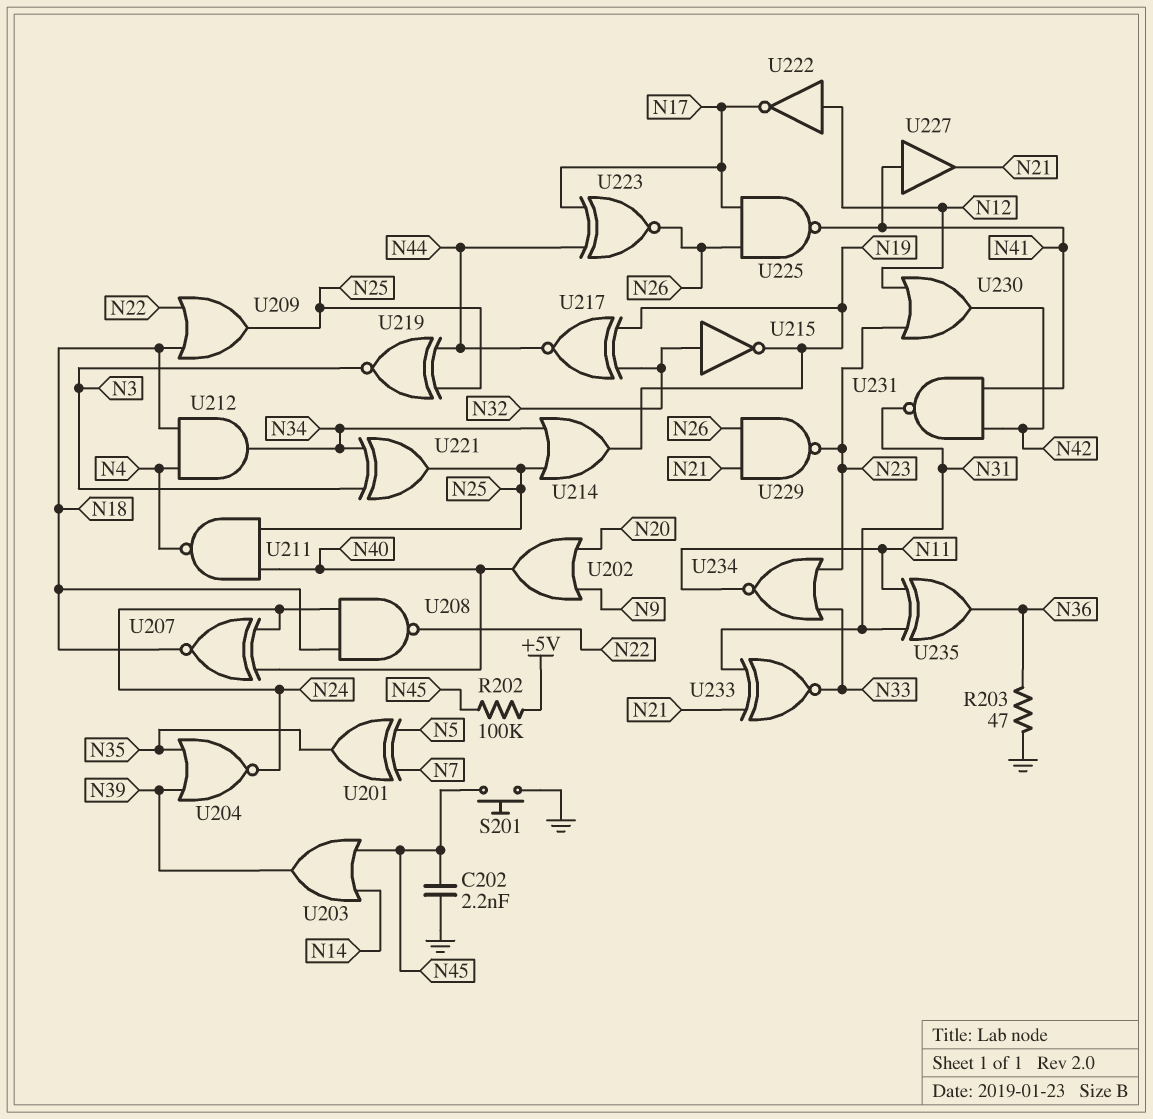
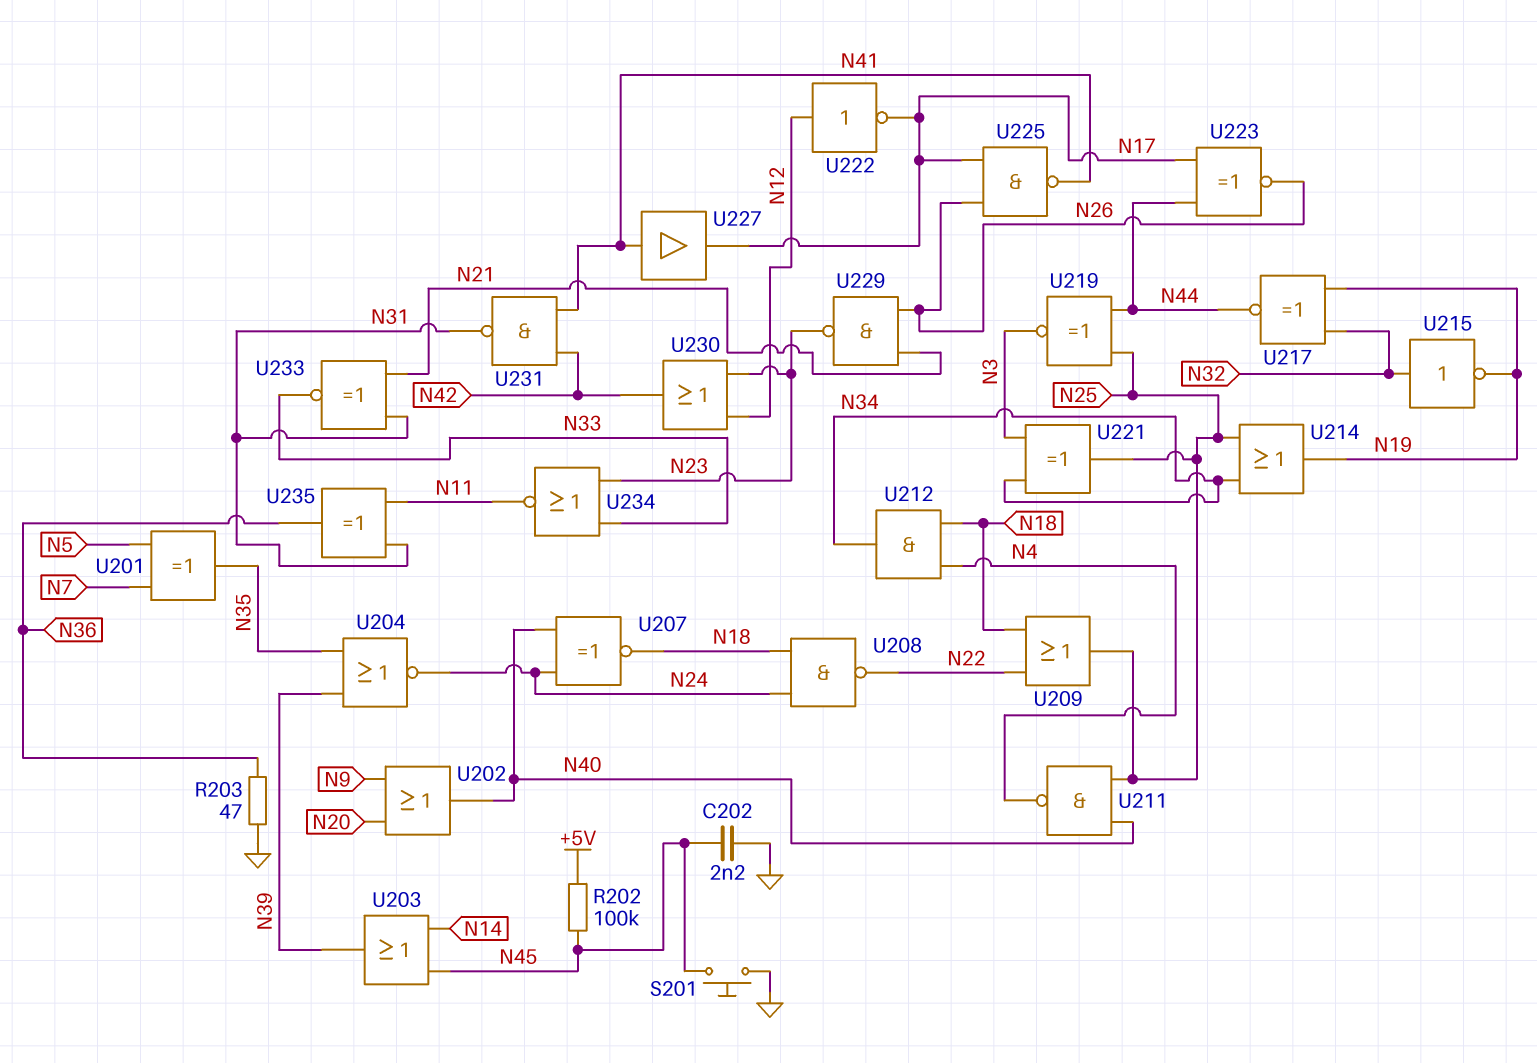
U227: buffer (in N41, out N21) -> buffer (in N41, out N17)

